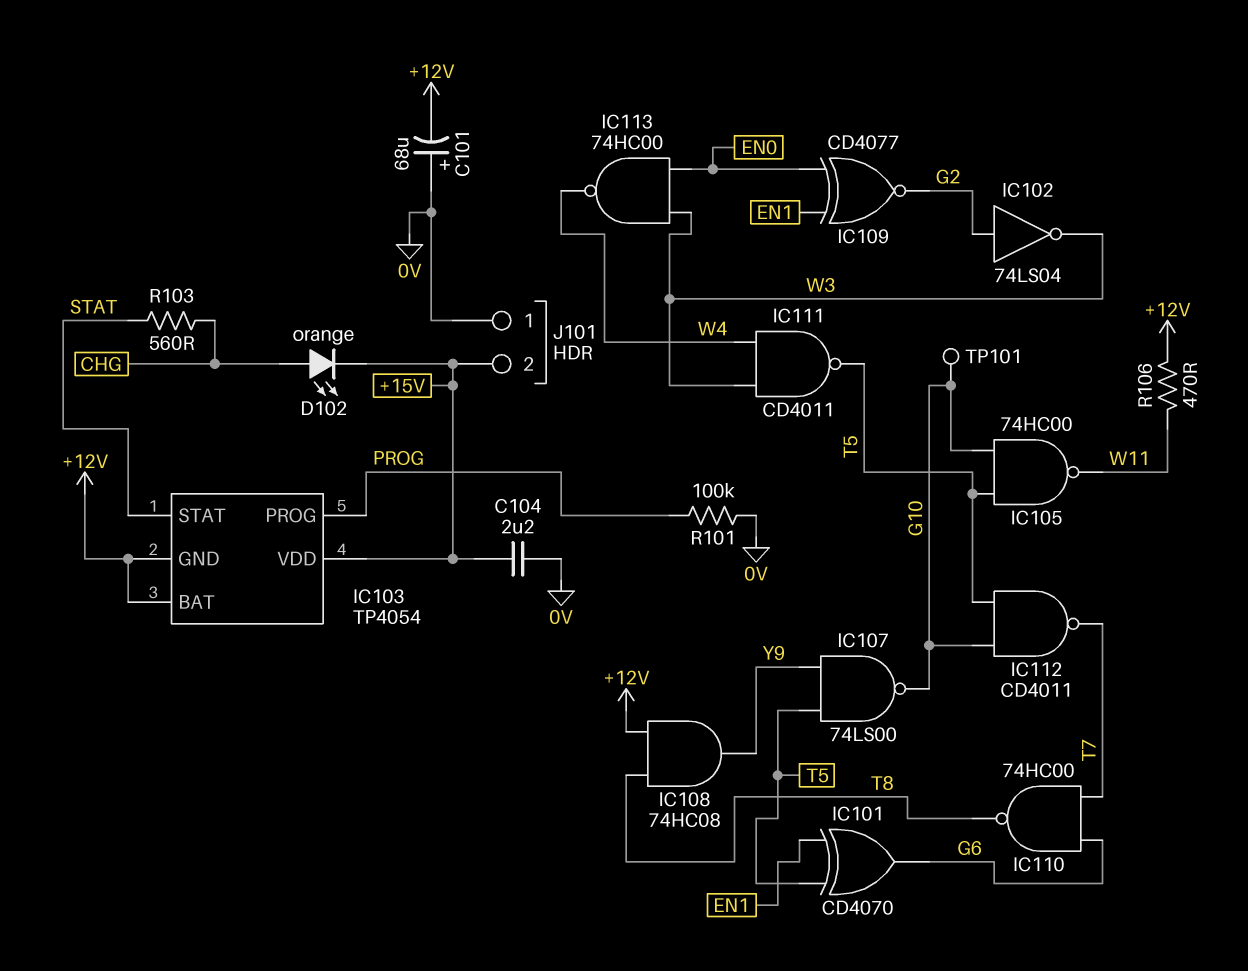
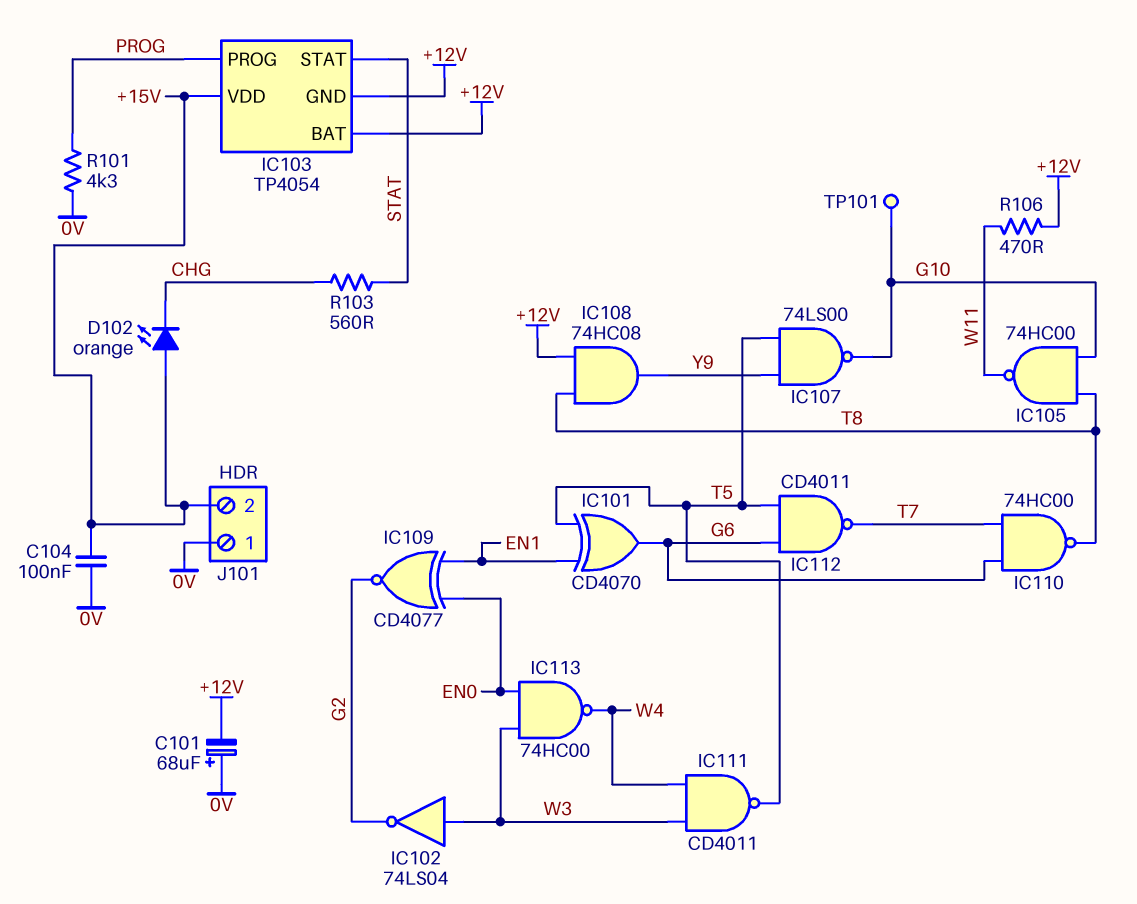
C104: 2.2uF (+15V, 0V) -> 100nF (+15V, 0V)
D102: LED orange (A CHG, K +15V) -> LED orange (A +15V, K CHG)
IC102: NOT 74LS04 (in G2, out W3) -> NOT 74LS04 (in W3, out G2)
IC105: NAND 74HC00 (in G10, in T5, out W11) -> NAND 74HC00 (in G10, in T8, out W11)
IC112: NAND CD4011 (in G10, in T5, out T7) -> NAND CD4011 (in G6, in T5, out T7)
R101: 100k (0V, PROG) -> 4.3k (0V, PROG)

